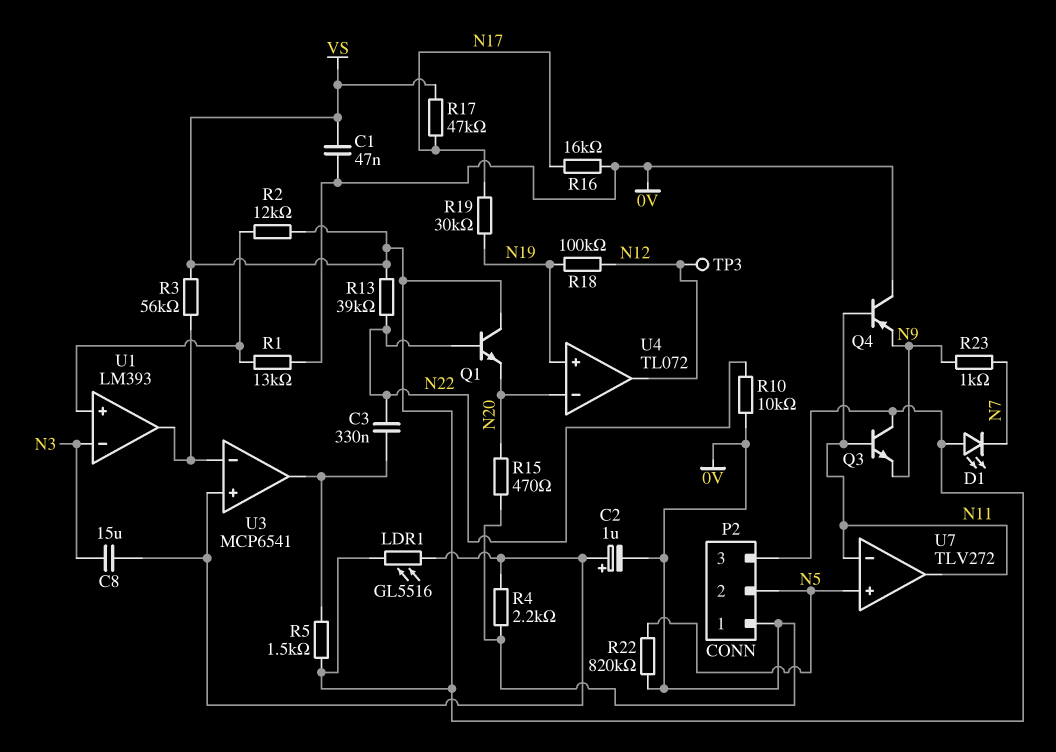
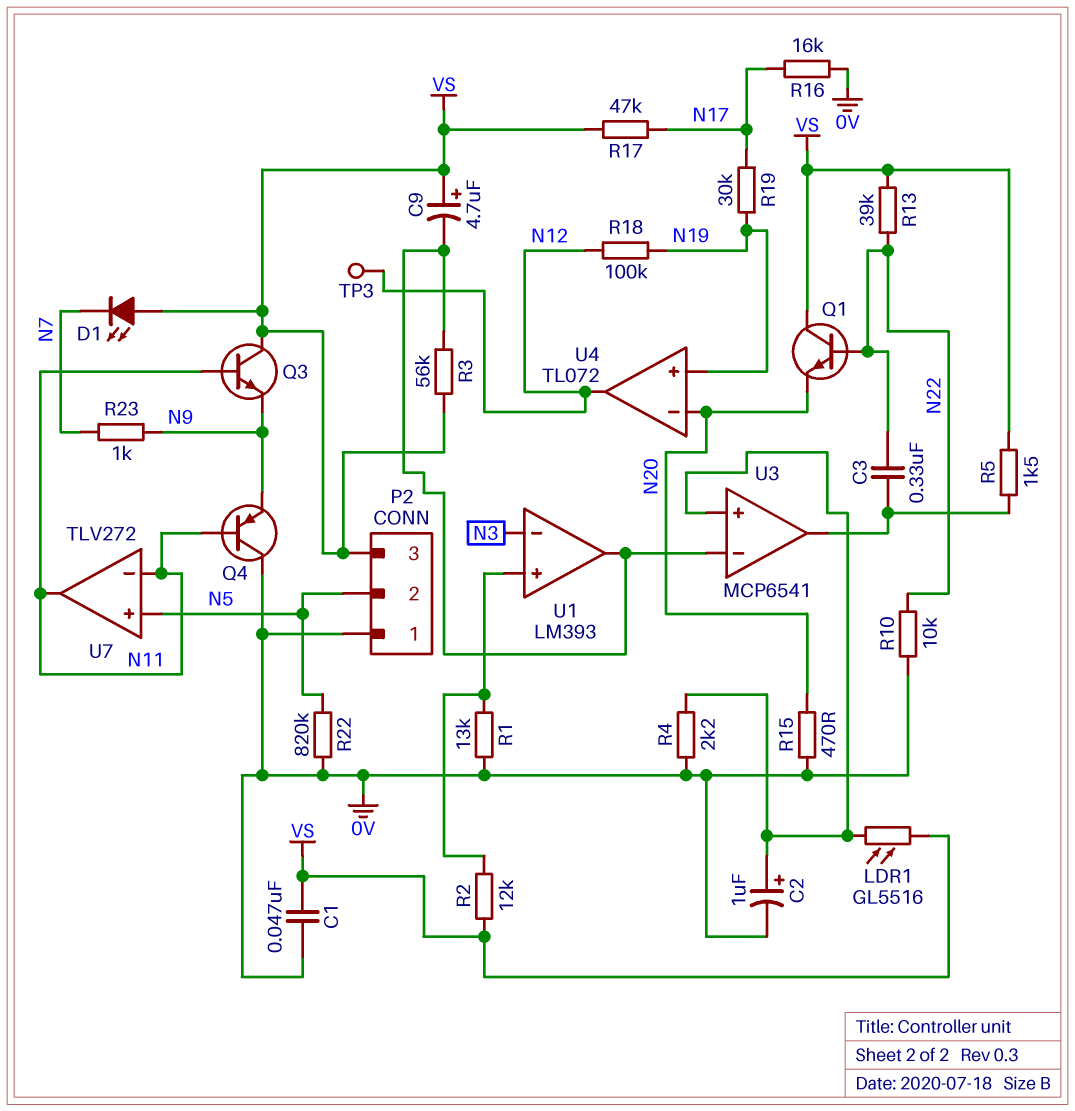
C8: 15uF (N3, U3/in+) -> none
C9: none -> 4.7uF (plus VS, minus U1/out)

